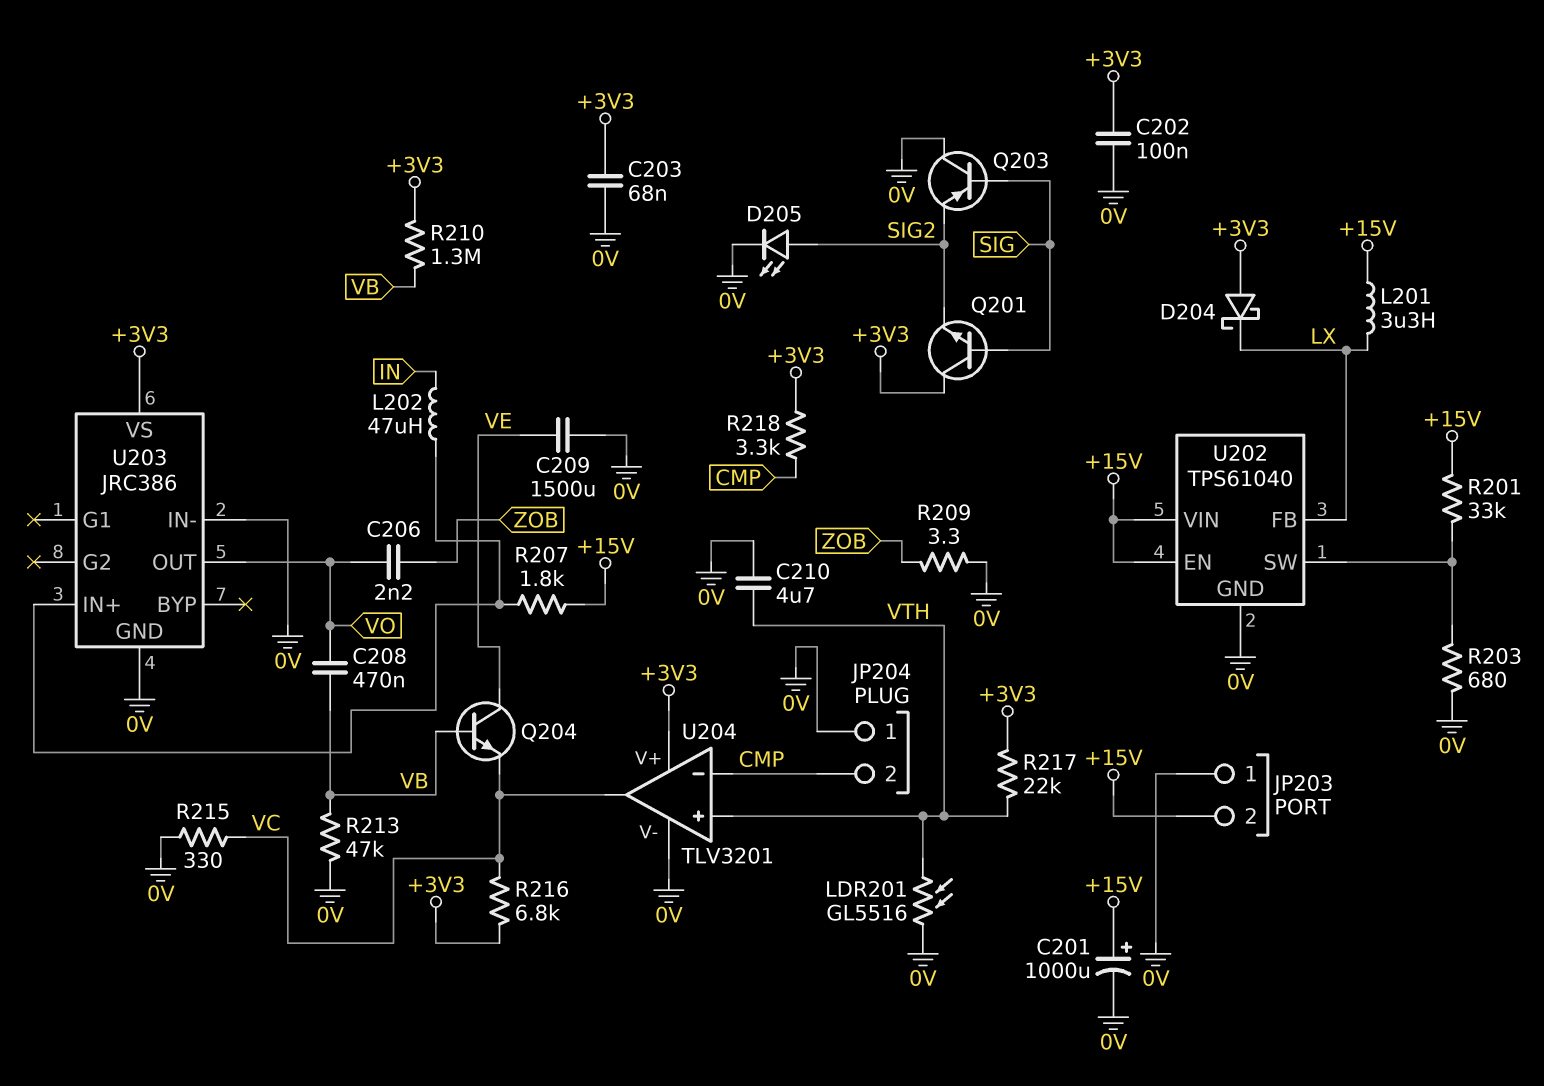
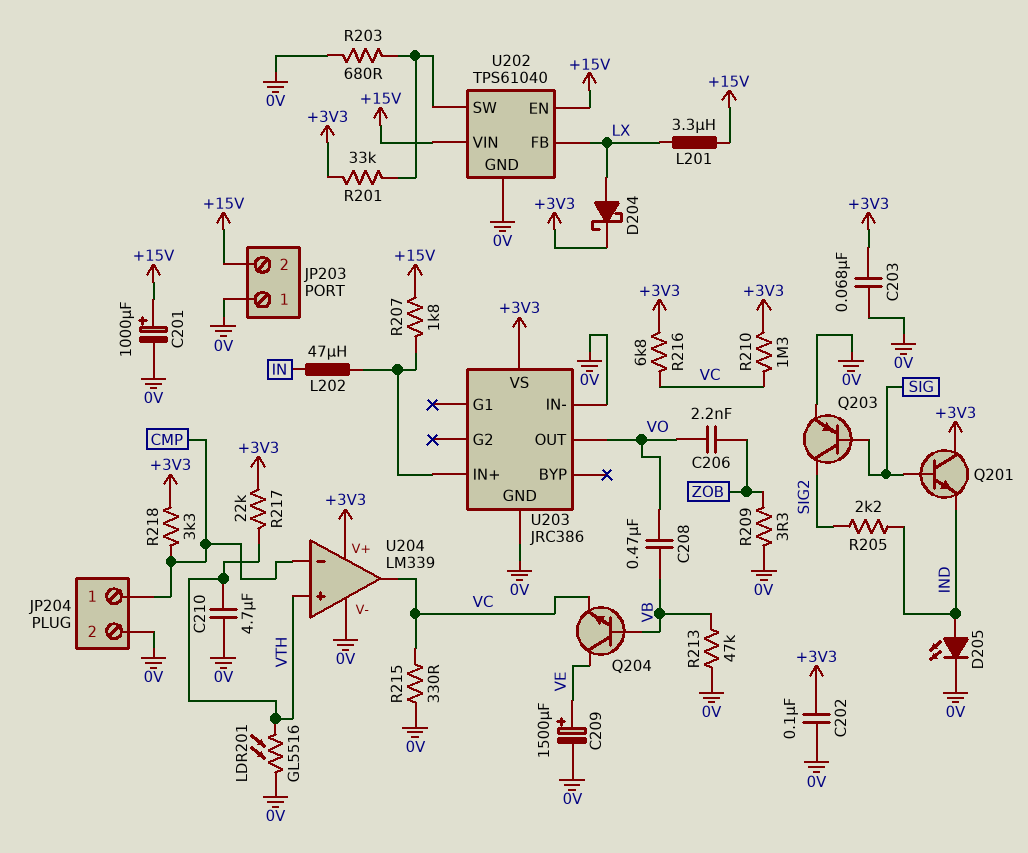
C209: 1500uF (0V, VE) -> 1500uF (plus VE, minus 0V)
D204: schottky (A +3V3, K LX) -> schottky (A LX, K +3V3)
D205: LED (A SIG2, K 0V) -> LED (A IND, K 0V)
JP204 pin 1: 0V -> CMP
JP204 pin 2: CMP -> 0V
Q201: NPN (B SIG, C +3V3, E SIG2) -> NPN (B SIG, C +3V3, E IND)
Q203: PNP (B SIG, C 0V, E SIG2) -> PNP (B SIG, C SIG2, E 0V)
R201: 33k (+15V, U202/SW) -> 33k (+3V3, U202/SW)
R205: none -> 2.2k (IND, SIG2)
R210: 1.3M (+3V3, VB) -> 1.3M (+3V3, VC)
U204: TLV3201 -> LM339

